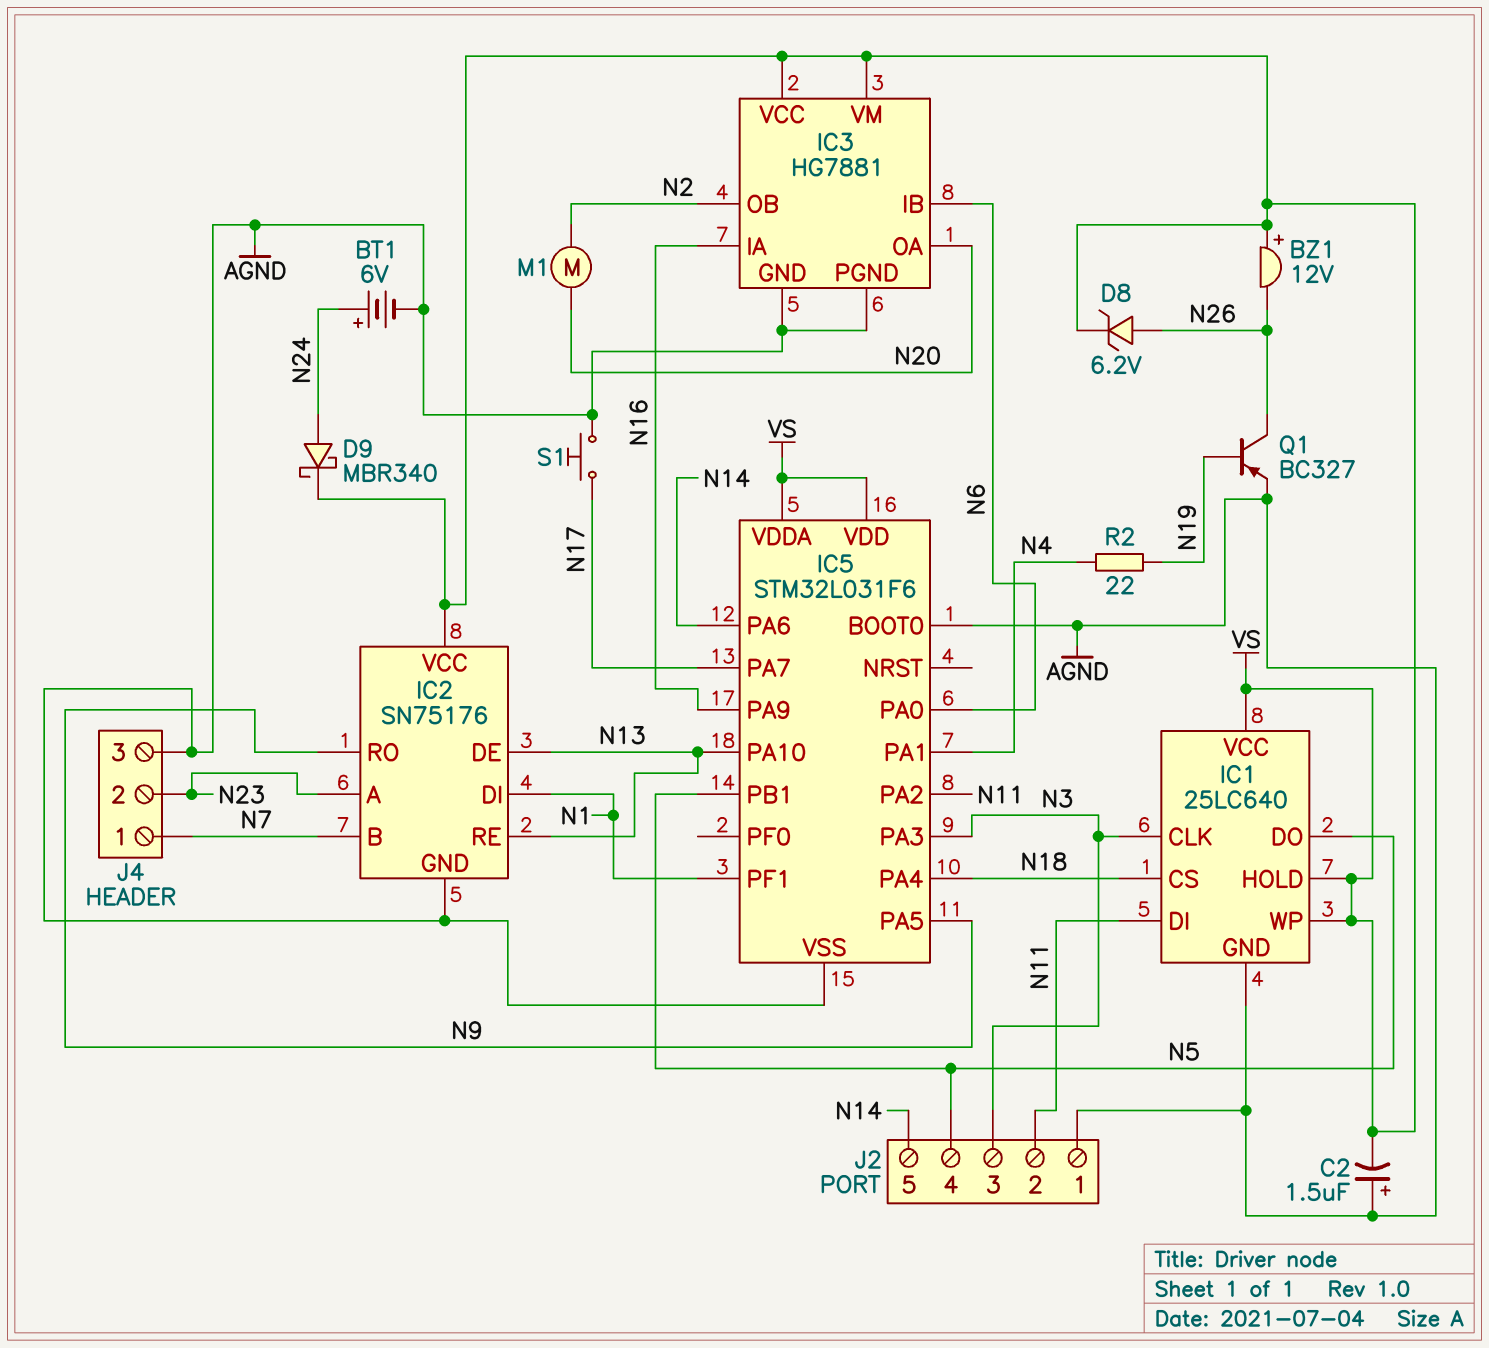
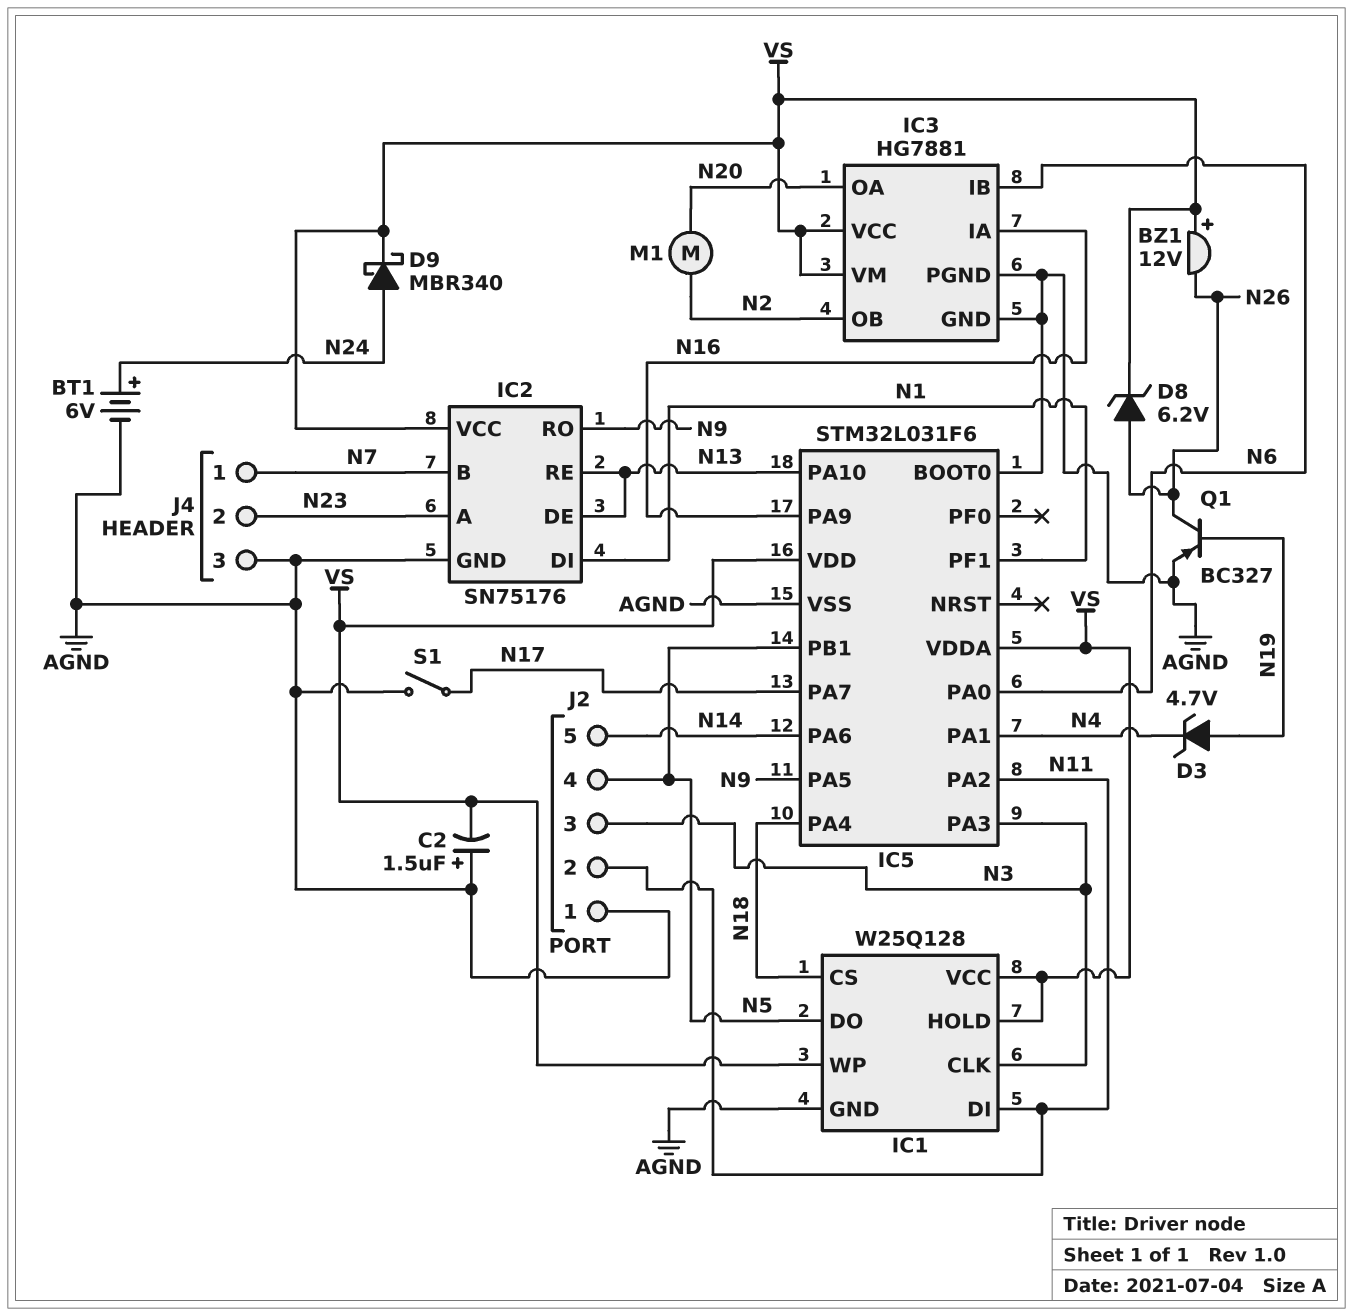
D3: none -> zener 4.7V (A N19, K N4)
IC1: 25LC640 -> W25Q128
R2: 22 (N4, N19) -> none
S1: button (AGND, N17) -> switch (AGND, N17)

